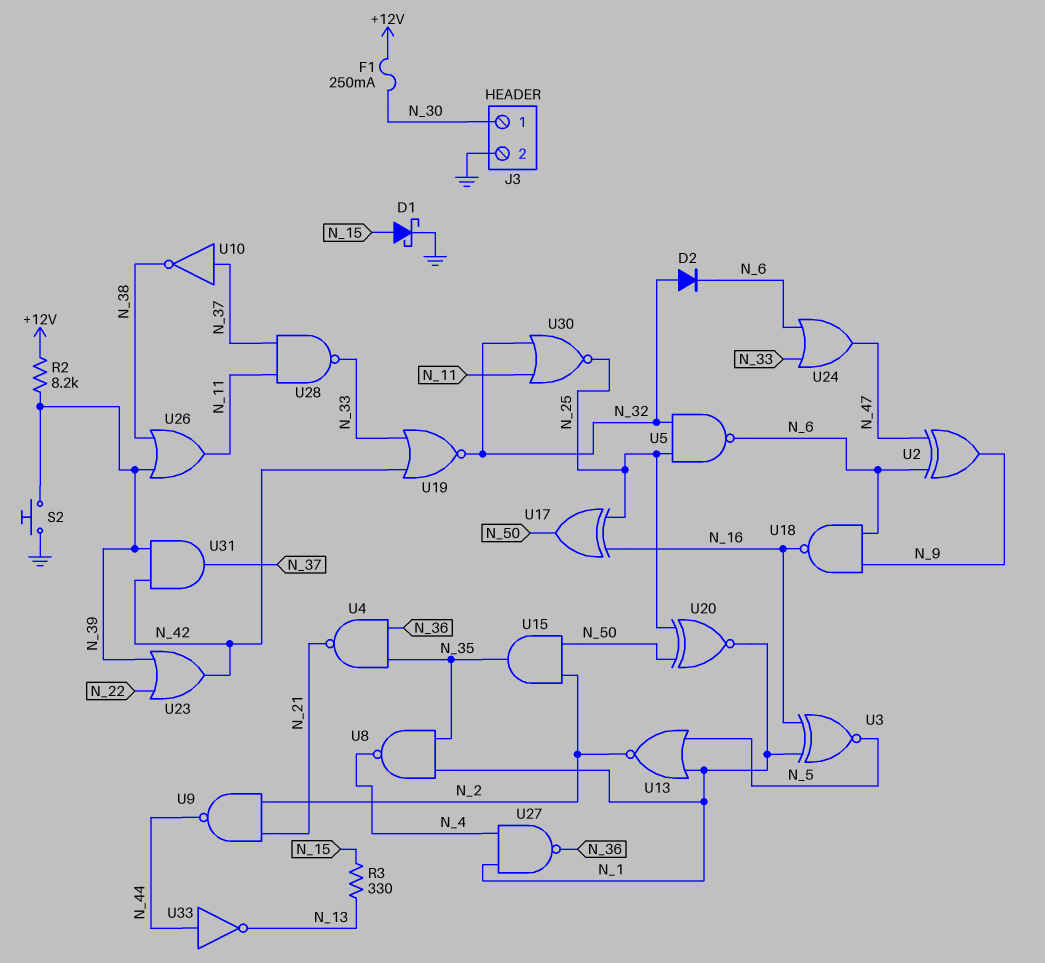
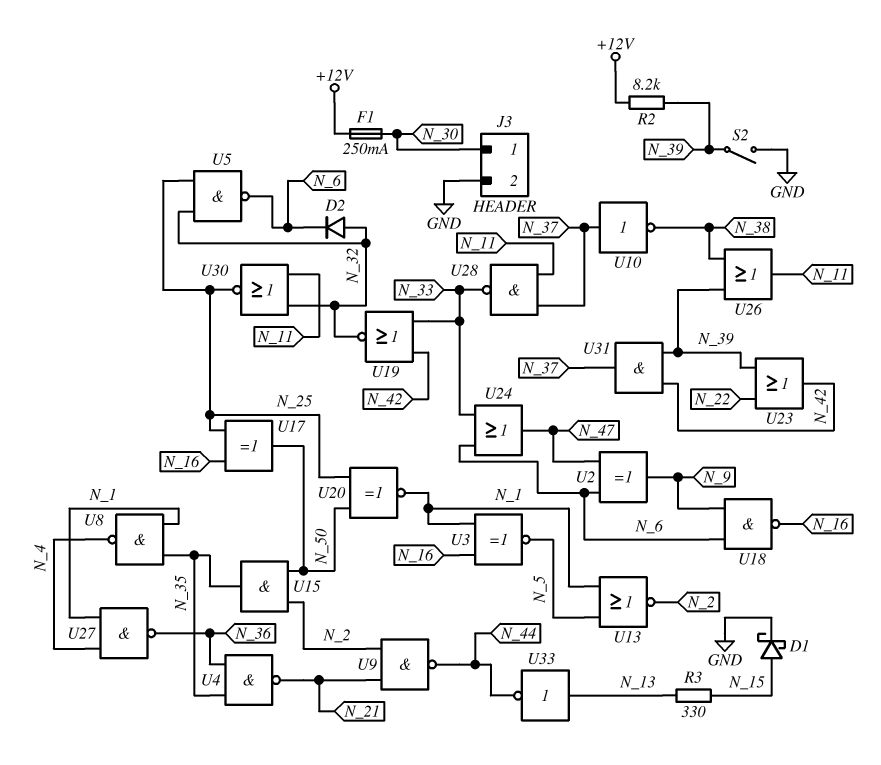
S2: button (GND, N_39) -> switch (GND, N_39)
U33: NOT (in N_44, out N_13) -> NOT (in N_13, out N_44)

